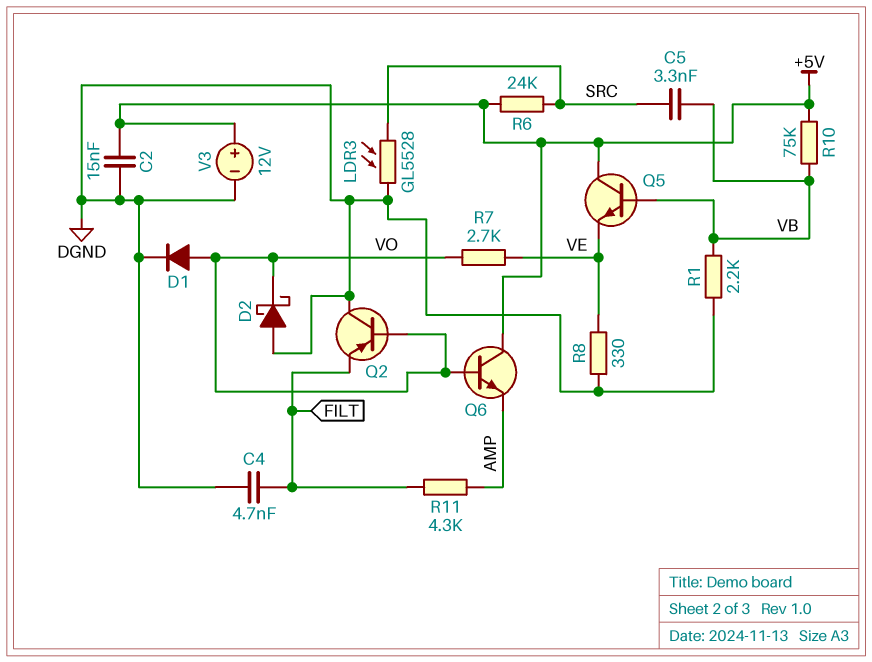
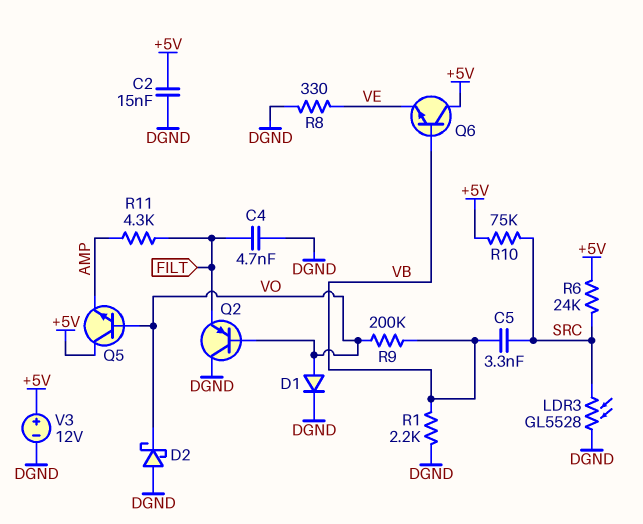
Q5: NPN (B VB, C +5V, E VE) -> NPN (B VO, C +5V, E AMP)
Q6: NPN (B VO, C +5V, E AMP) -> NPN (B VB, C +5V, E VE)
R7: 2.7k (VE, VO) -> none
R9: none -> 200k (VB, VO)
R10: 75k (+5V, VB) -> 75k (+5V, SRC)

